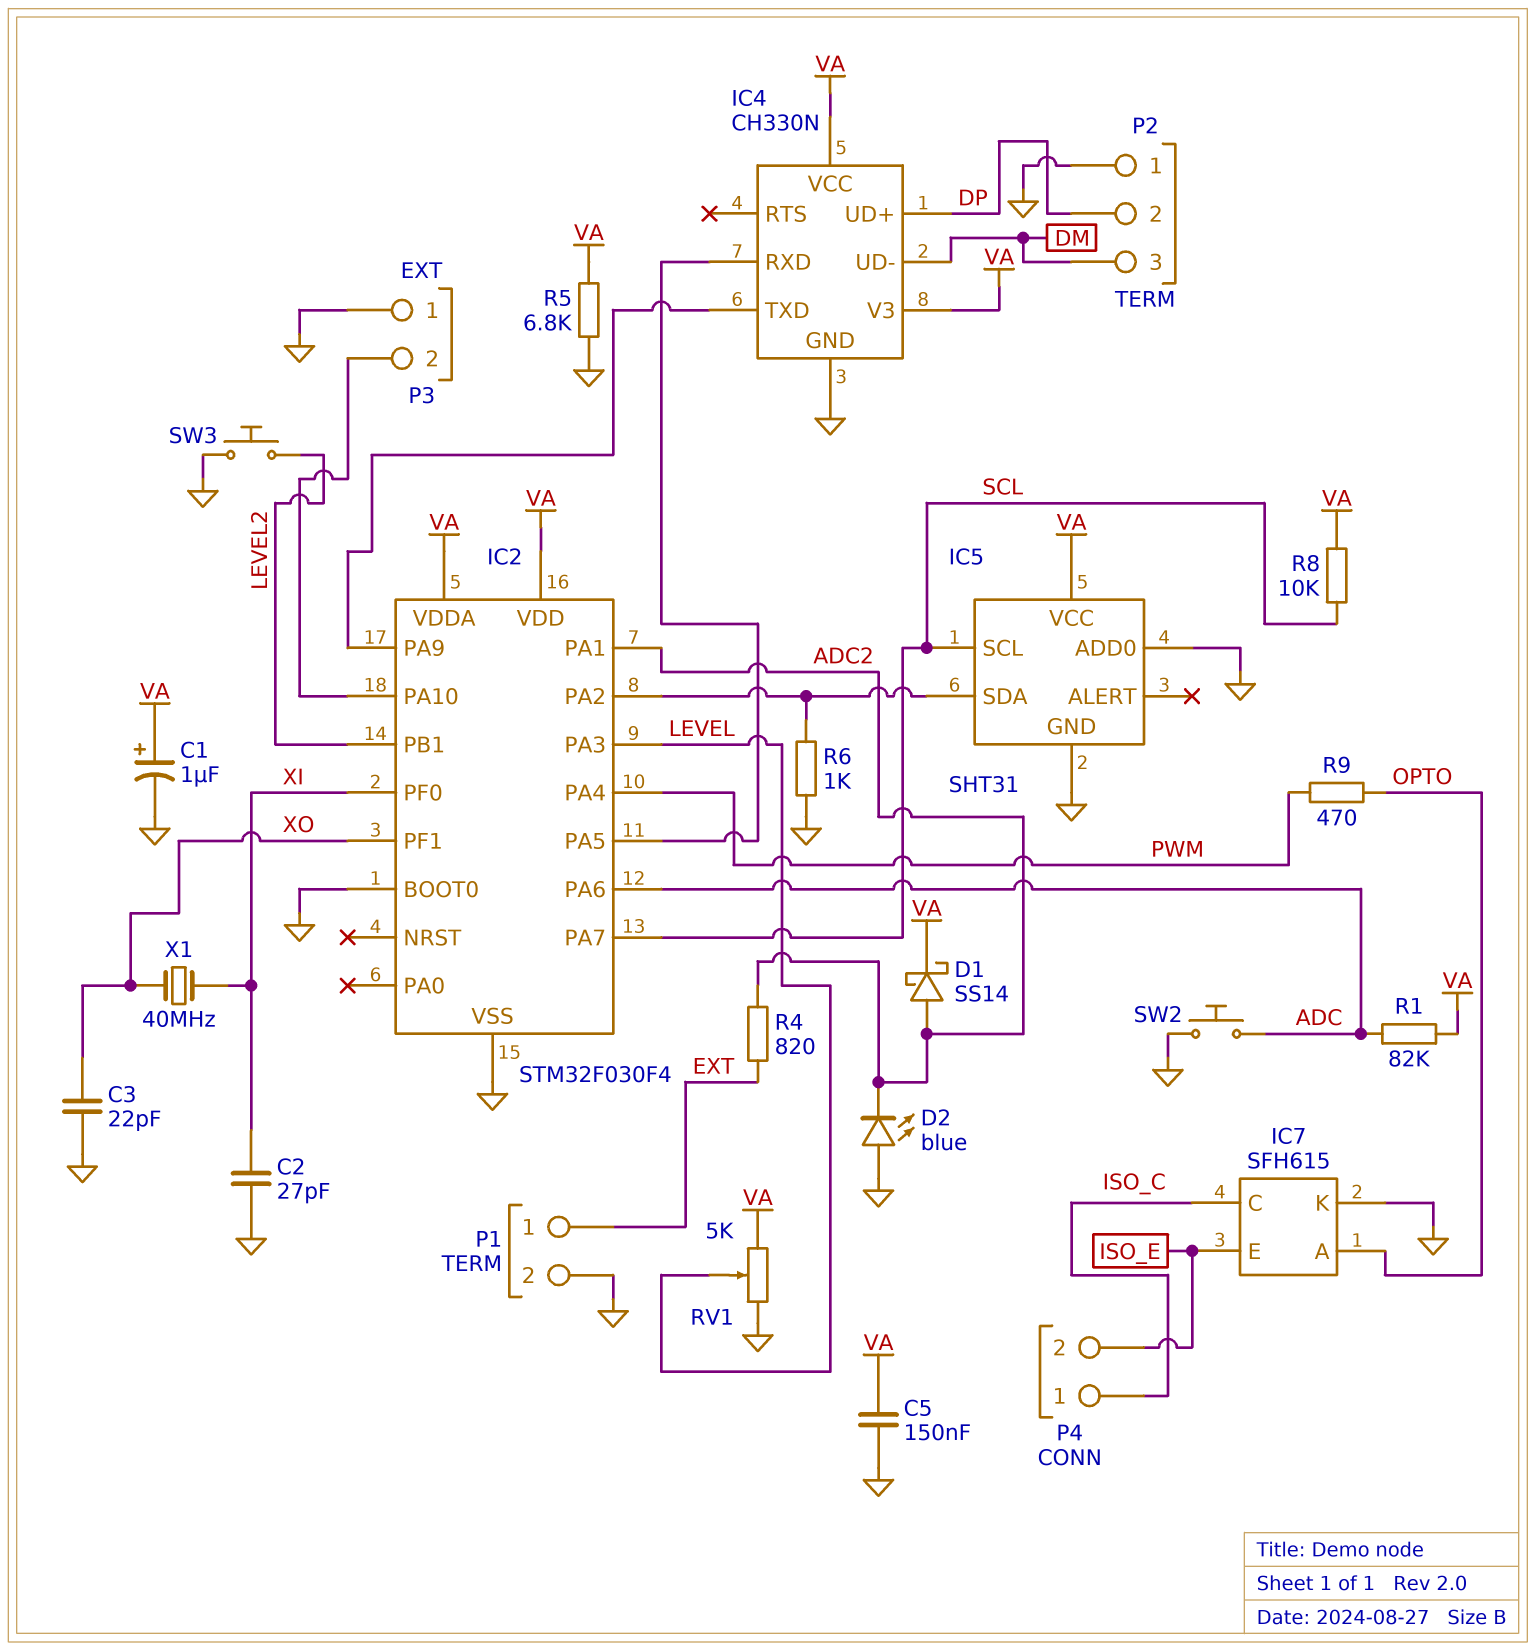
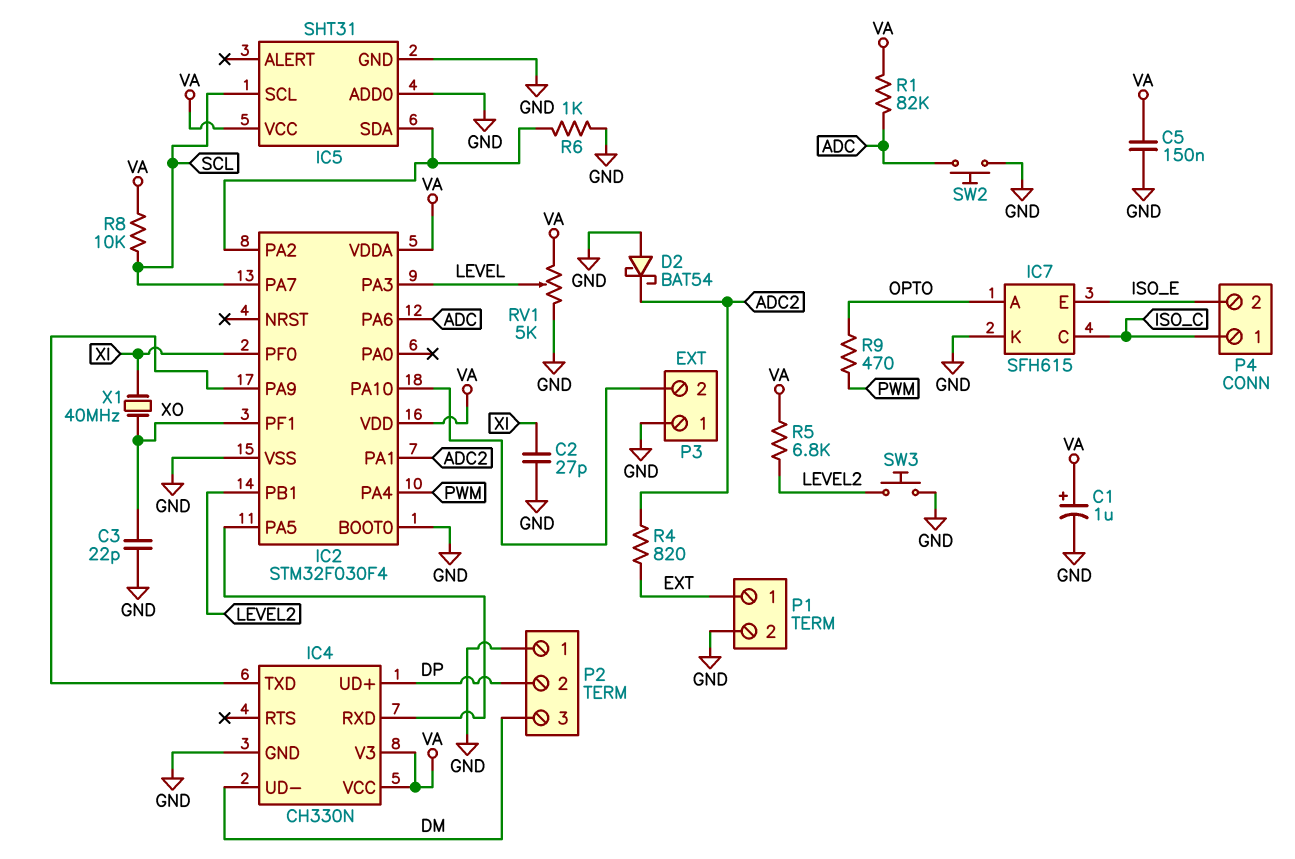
D1: schottky SS14 (A ADC2, K VA) -> none
D2: LED blue (A GND, K ADC2) -> schottky BAT54 (A GND, K ADC2)
R5: 6.8k (GND, VA) -> 6.8k (LEVEL2, VA)

